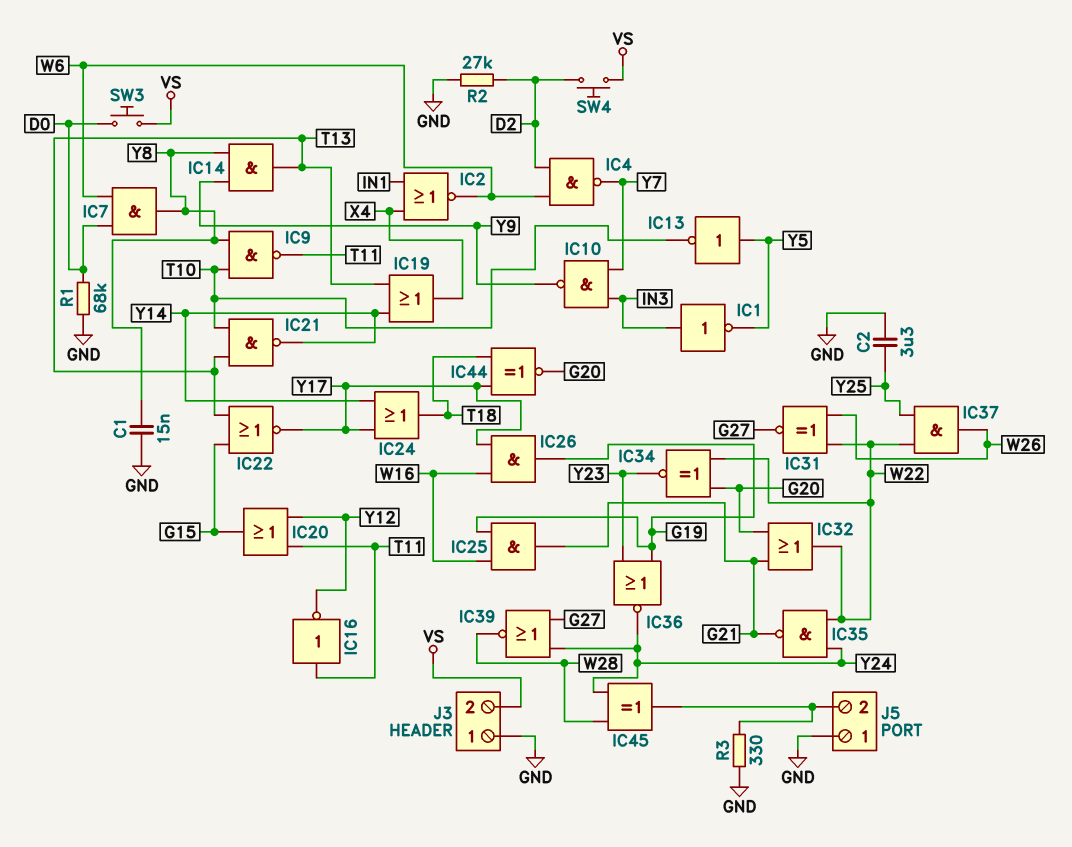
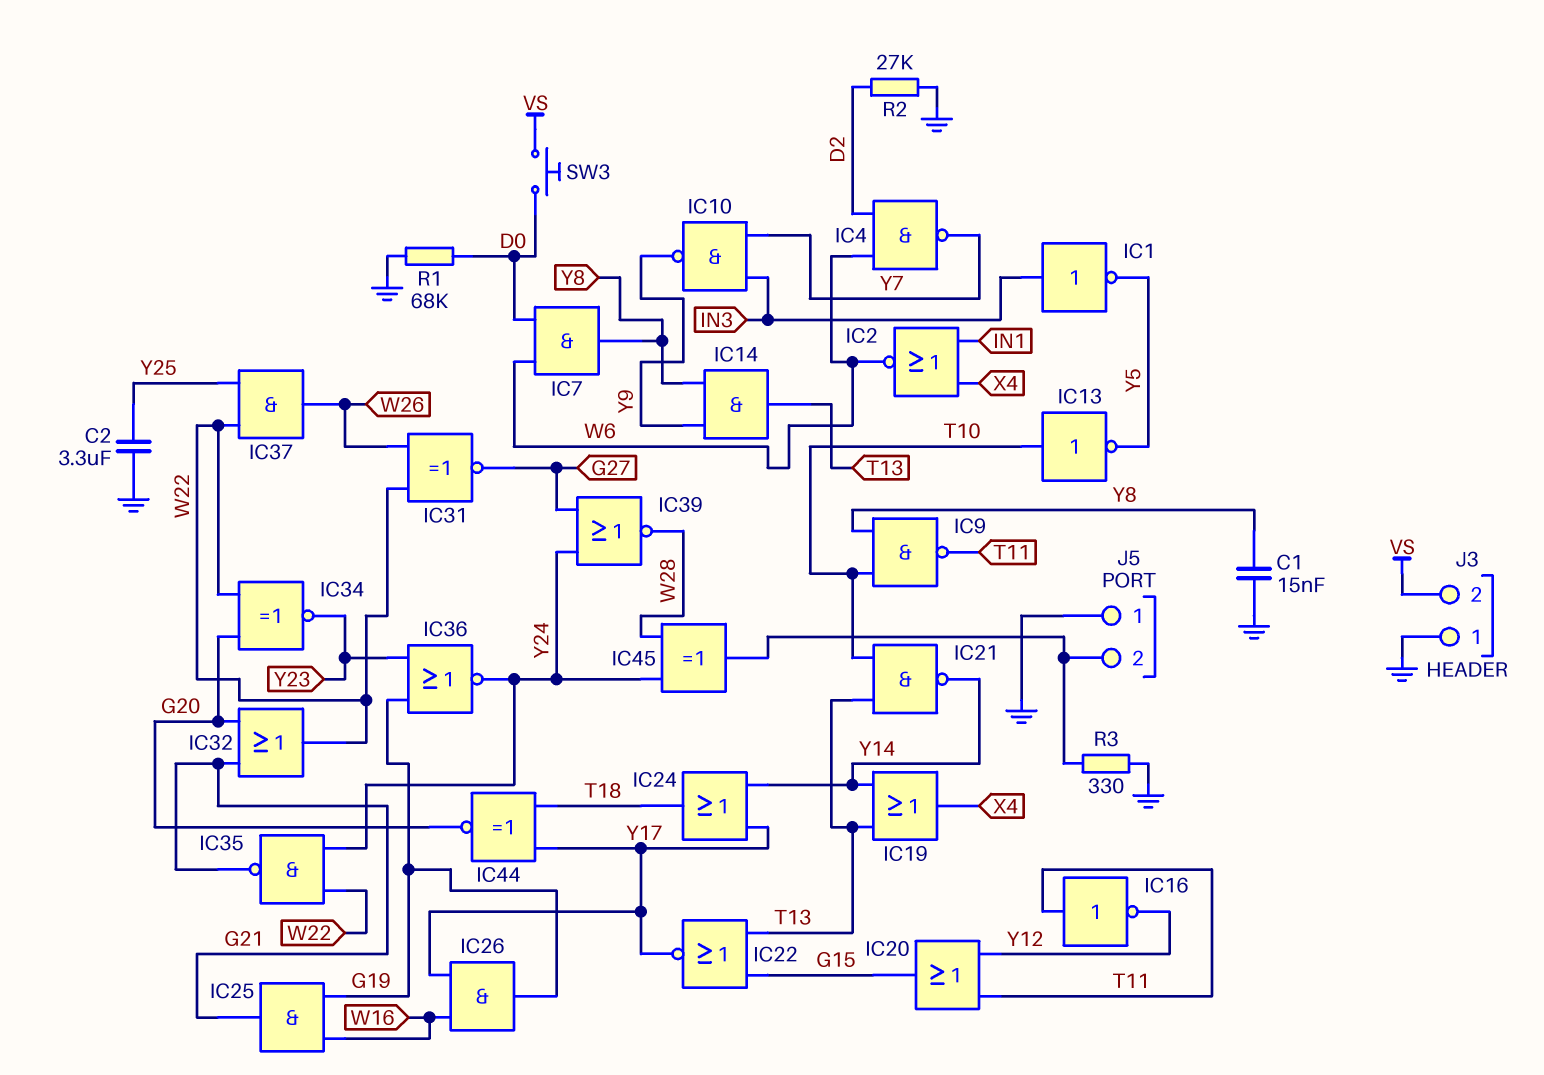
IC13: NOT (in Y5, out T10) -> NOT (in T10, out Y5)
SW4: button (D2, VS) -> none

